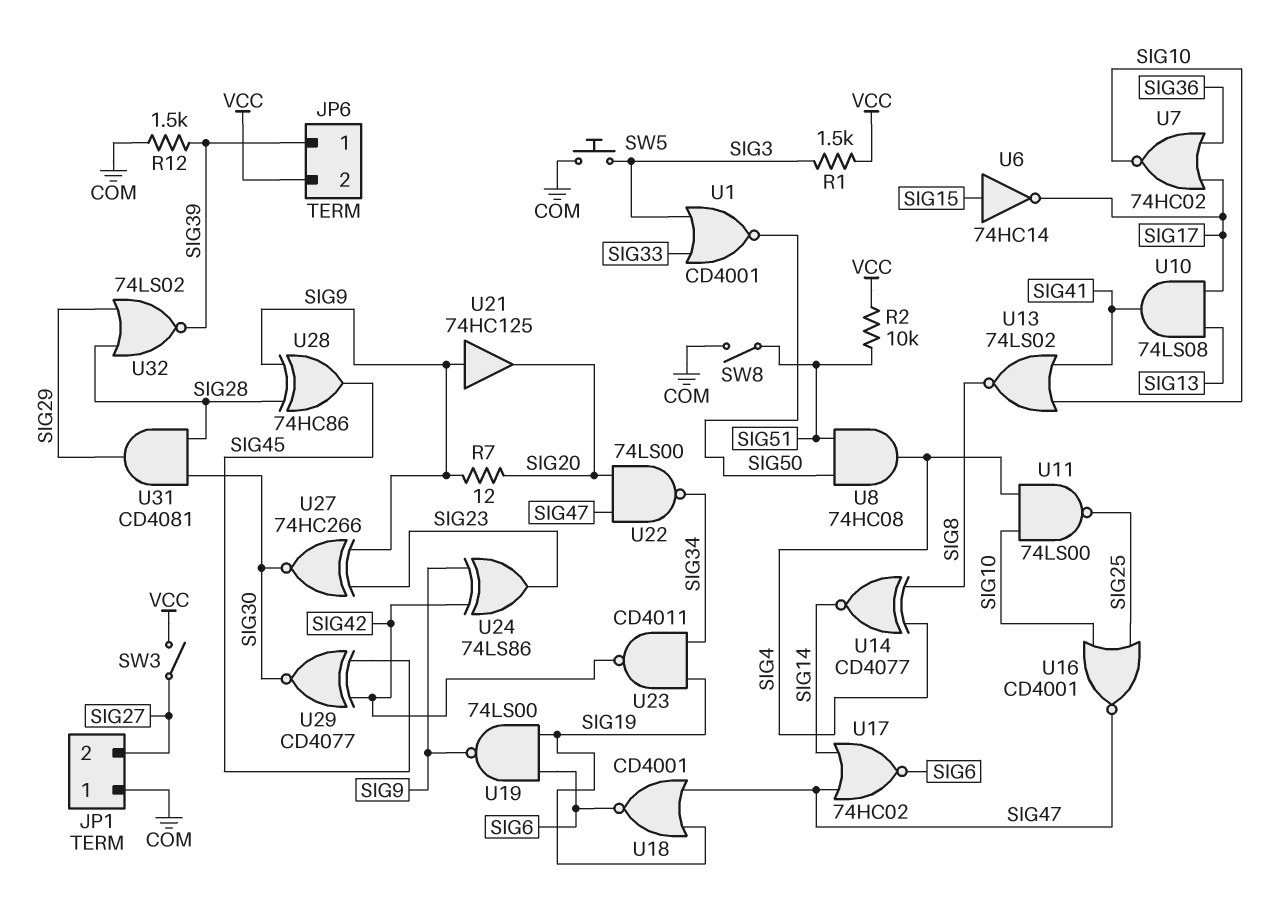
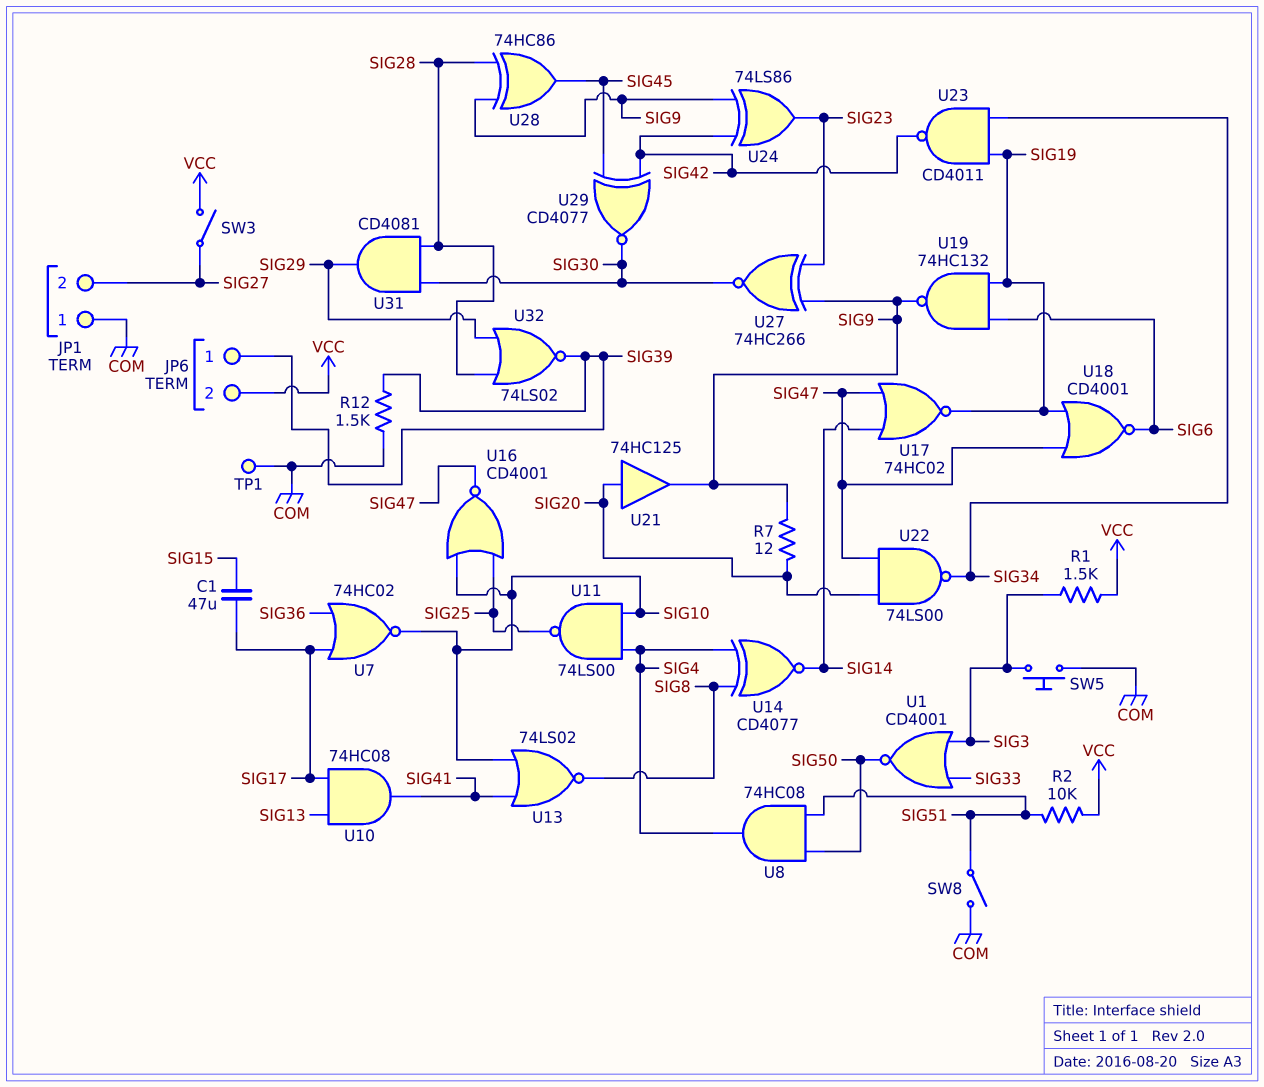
C1: none -> 47uF (SIG15, SIG17)
TP1: none -> test point (COM)
U6: NOT 74HC14 (in SIG15, out SIG17) -> none
U10: AND 74LS08 (in SIG13, in SIG17, out SIG41) -> AND 74HC08 (in SIG13, in SIG17, out SIG41)
U17: NOR 74HC02 (in SIG14, in SIG47, out SIG6) -> NOR 74HC02 (in SIG14, in SIG47, out SIG19)
U19: NAND 74LS00 (in SIG6, in SIG19, out SIG9) -> NAND 74HC132 (in SIG6, in SIG19, out SIG9)
U21: buffer 74HC125 (in SIG9, out SIG20) -> buffer 74HC125 (in SIG20, out SIG9)

